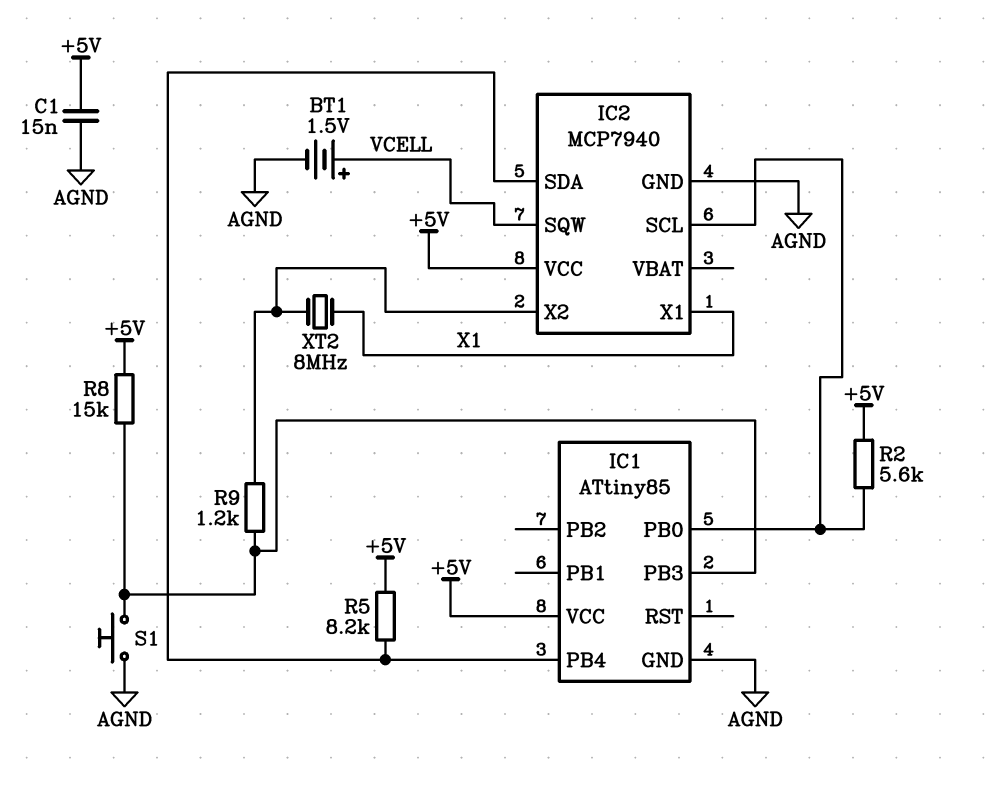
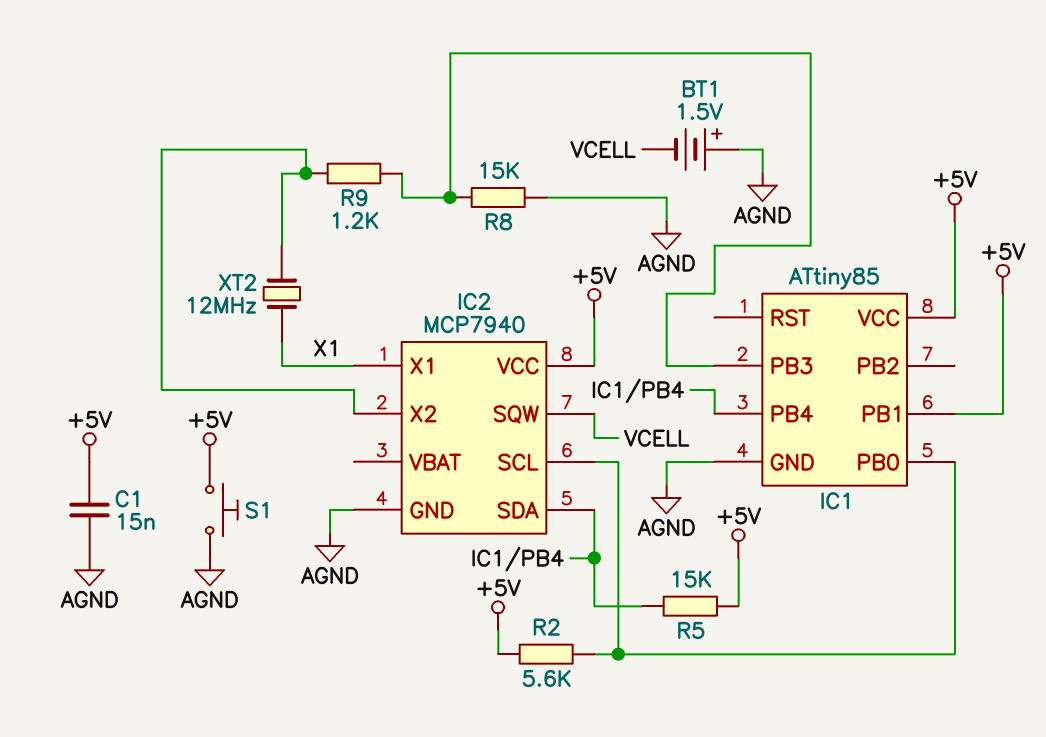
BT1: 1.5V (plus VCELL, minus AGND) -> 1.5V (plus AGND, minus VCELL)
IC1 pin PB1: none -> +5V
R5: 8.2k (+5V, IC1/PB4) -> 15k (+5V, IC1/PB4)
R8: 15k (+5V, IC1/PB3) -> 15k (AGND, IC1/PB3)
S1: button (AGND, IC1/PB3) -> button (+5V, AGND)
XT2: 8MHz (IC2/X2, X1) -> 12MHz (IC2/X2, X1)

